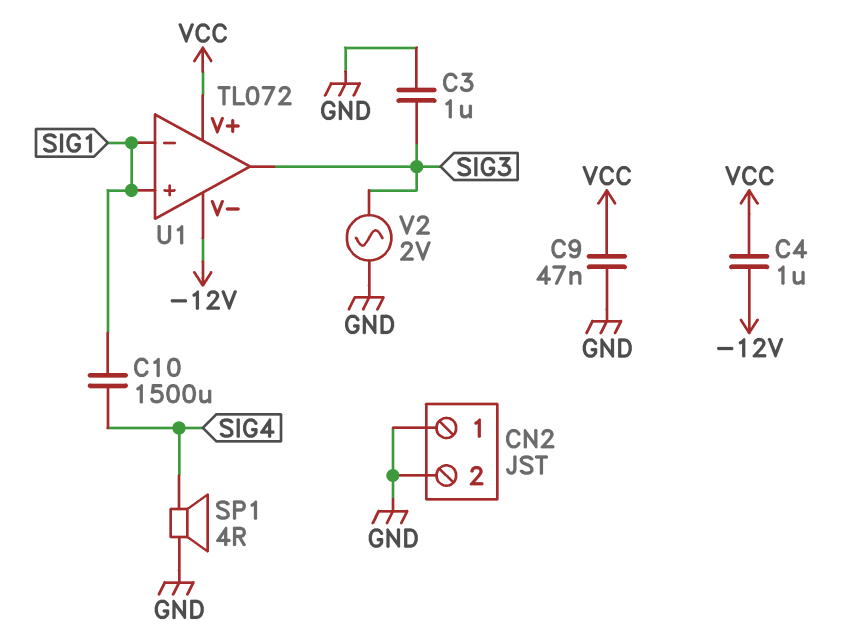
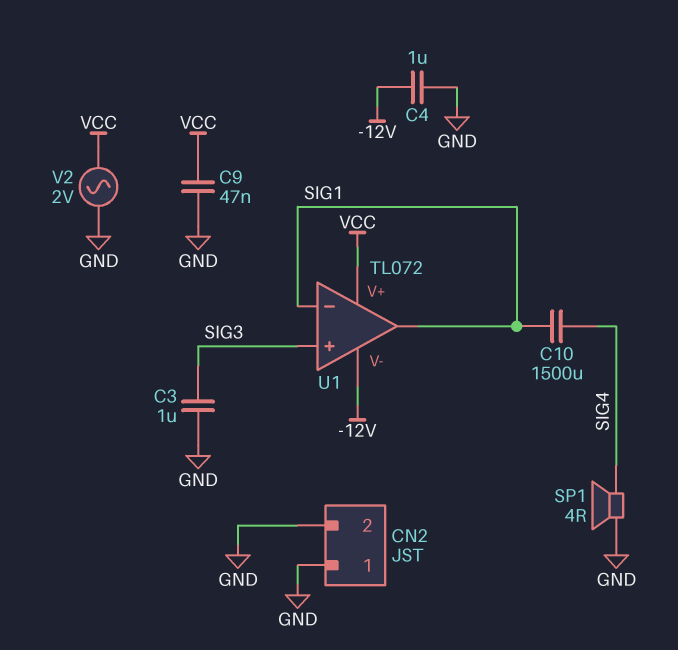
C4: 1uF (-12V, VCC) -> 1uF (-12V, GND)
U1 pin in+: SIG1 -> SIG3
U1 pin out: SIG3 -> SIG1
V2: AC 2V (GND, SIG3) -> AC 2V (GND, VCC)

